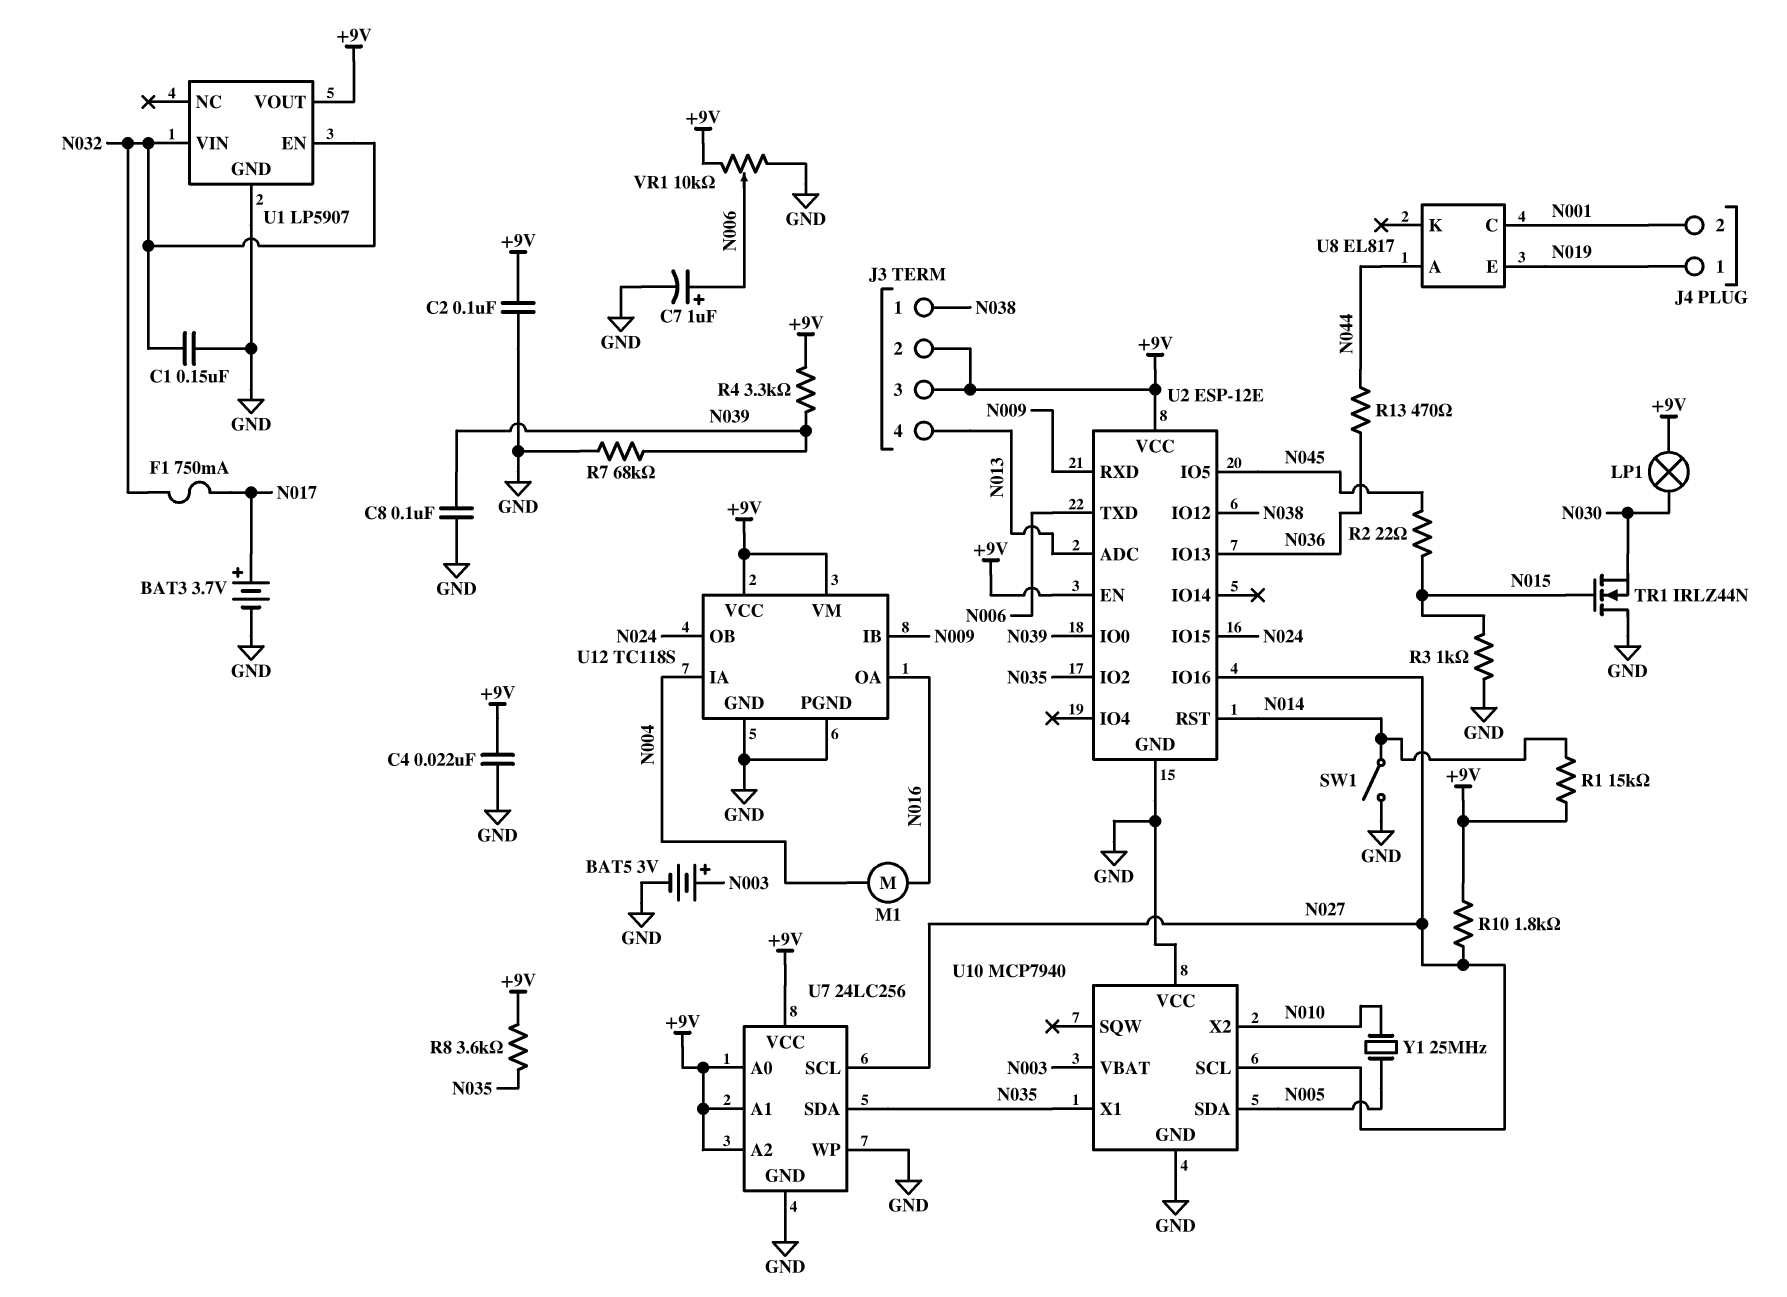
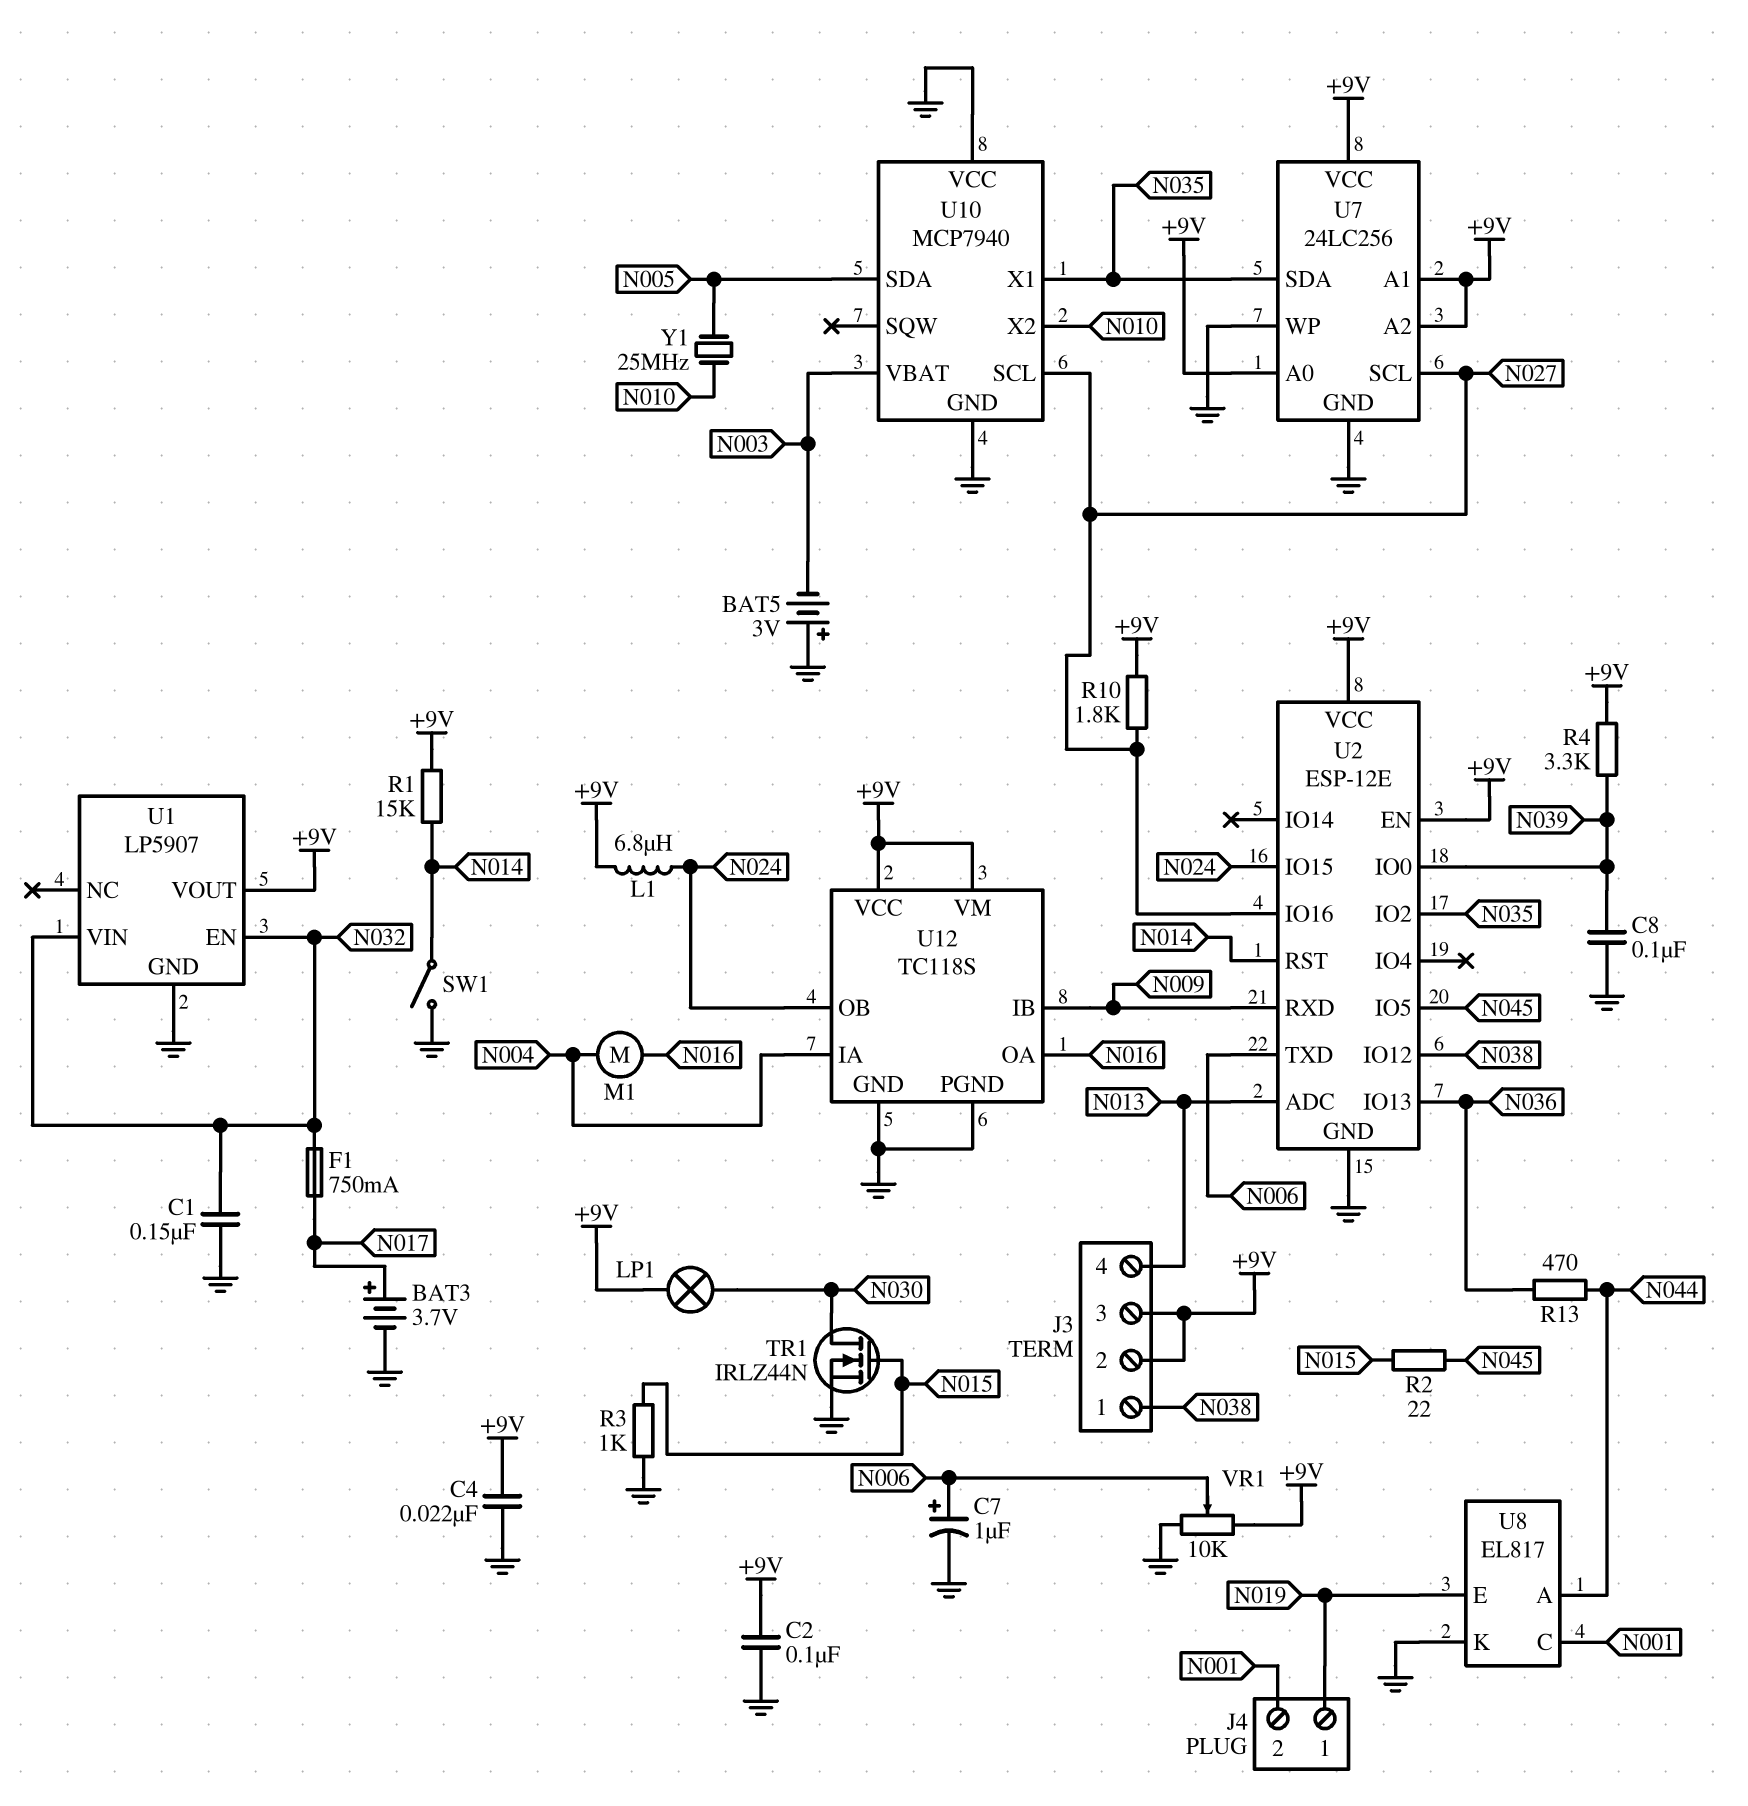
BAT5: 3V (plus N003, minus GND) -> 3V (plus GND, minus N003)
L1: none -> 6.8uH (+9V, N024)
R7: 68k (GND, N039) -> none
R8: 3.6k (+9V, N035) -> none
TR1: NMOS IRLZ44N (G N015, D GND, S N030) -> NMOS IRLZ44N (G N015, D N030, S GND)
U8 pin K: none -> GND

